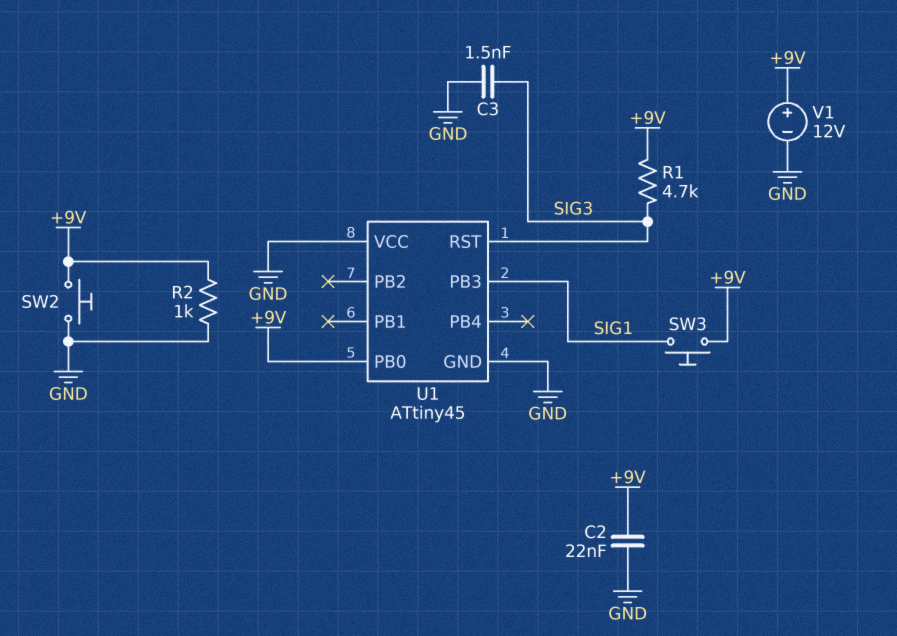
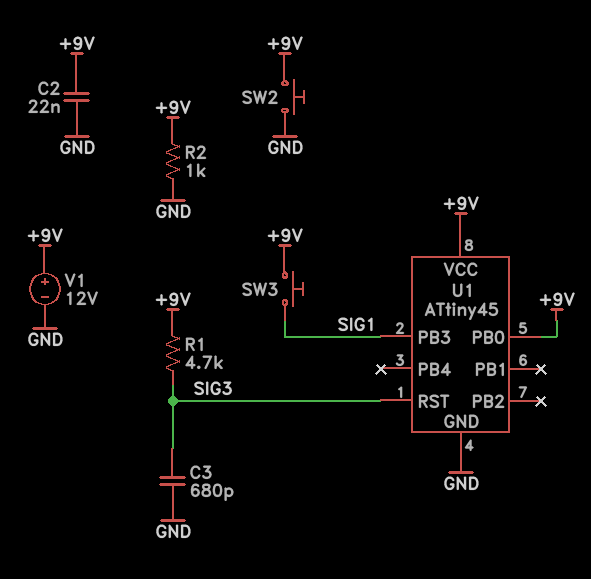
C3: 1.5nF (GND, SIG3) -> 680pF (GND, SIG3)
U1 pin VCC: GND -> +9V

